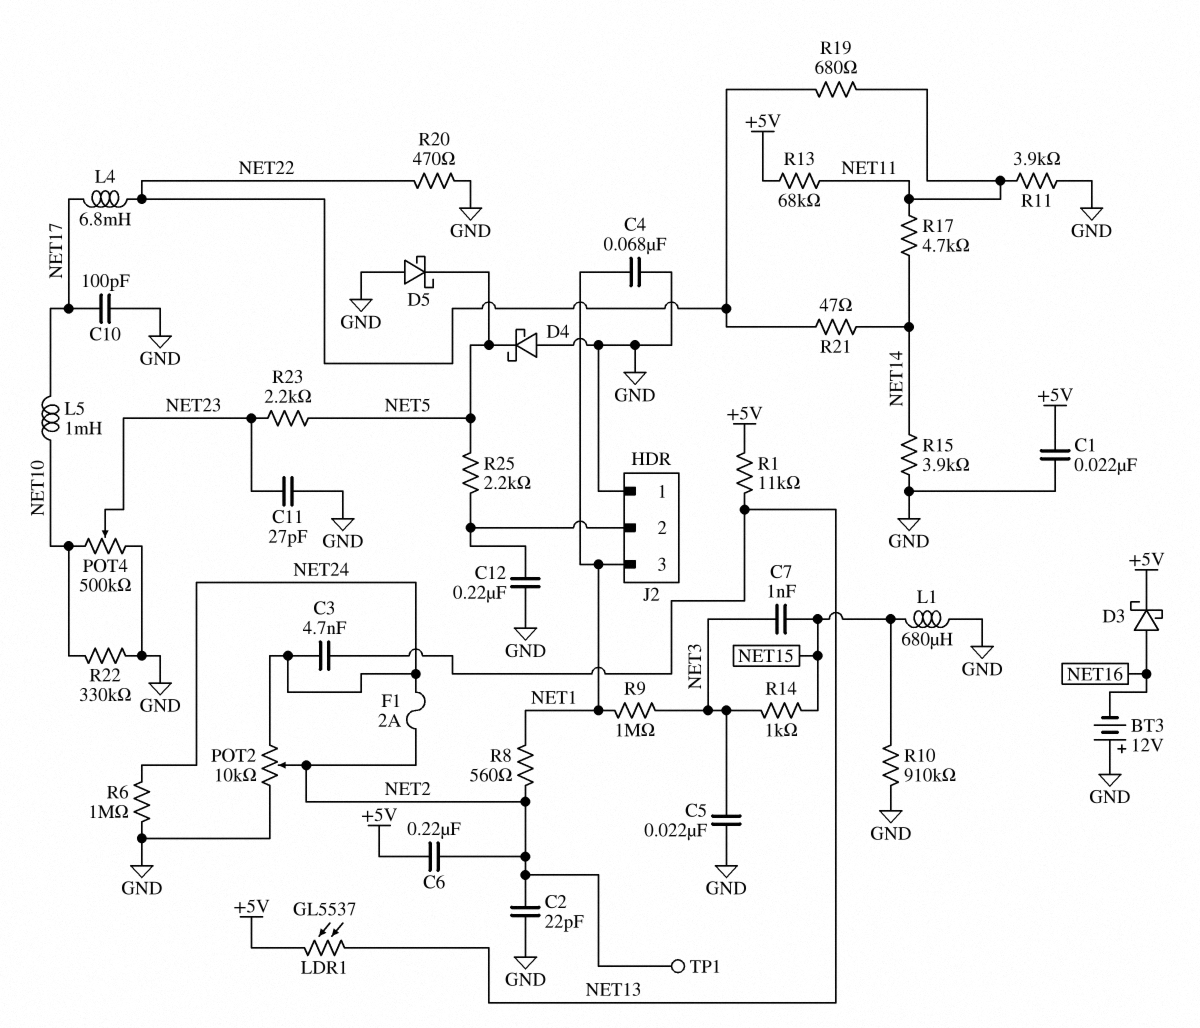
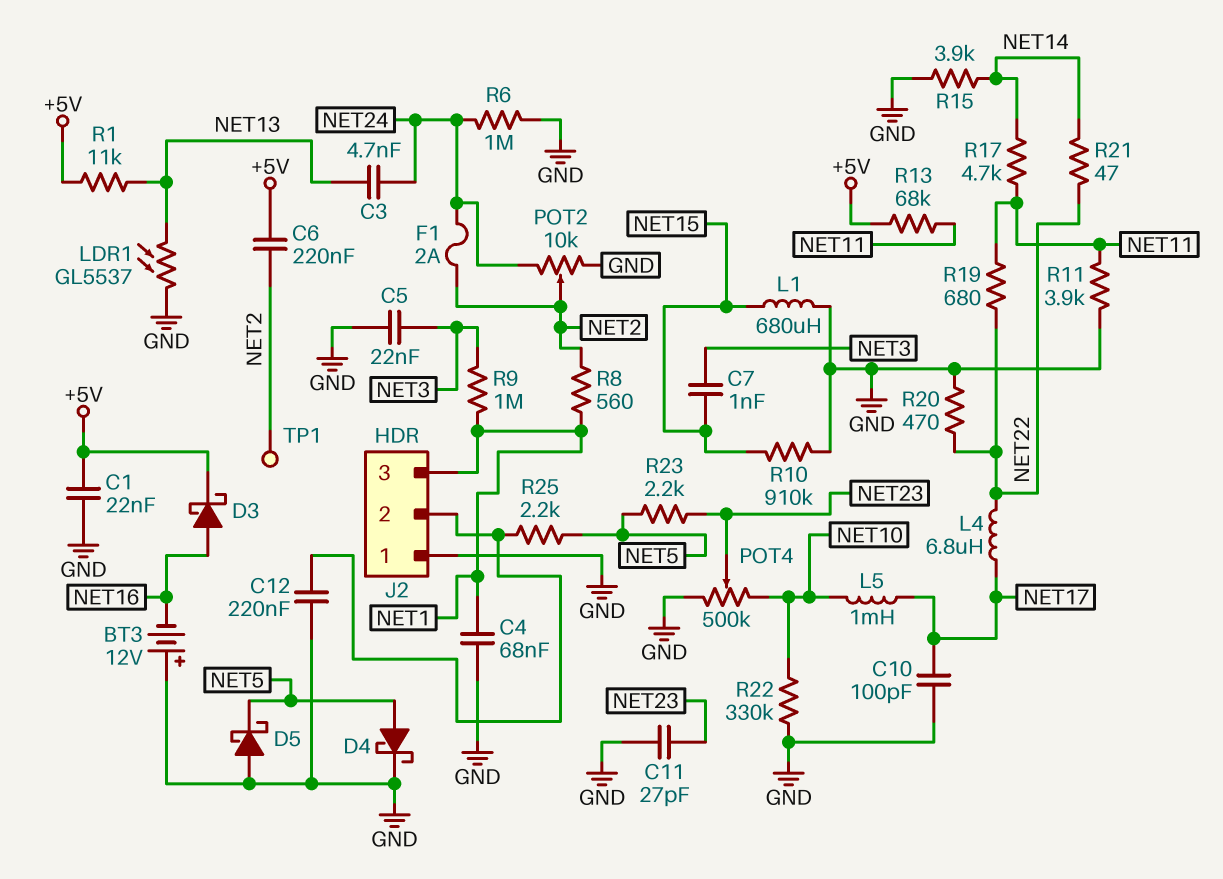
C2: 22pF (GND, NET2) -> none
D4: schottky (A GND, K NET5) -> schottky (A NET5, K GND)
L4: 6.8mH (NET17, NET22) -> 6.8uH (NET17, NET22)
LDR1: GL5537 (+5V, NET13) -> GL5537 (GND, NET13)
R14: 1k (NET3, NET15) -> none

